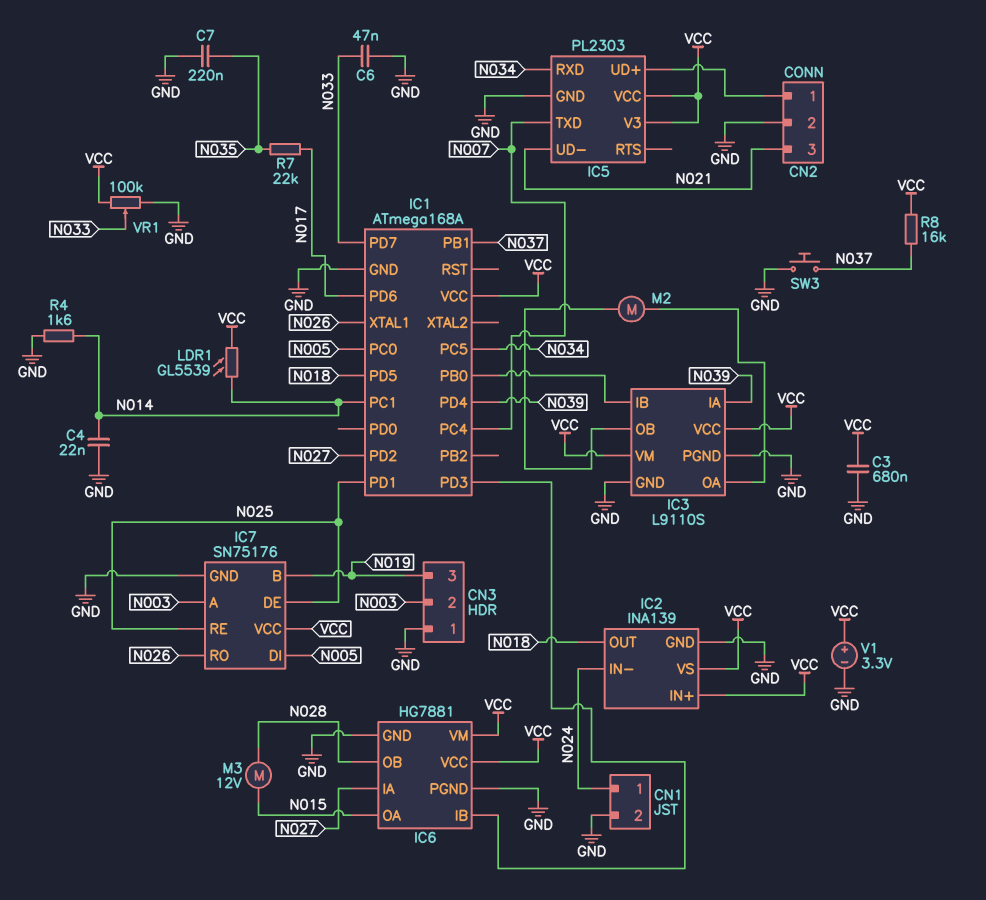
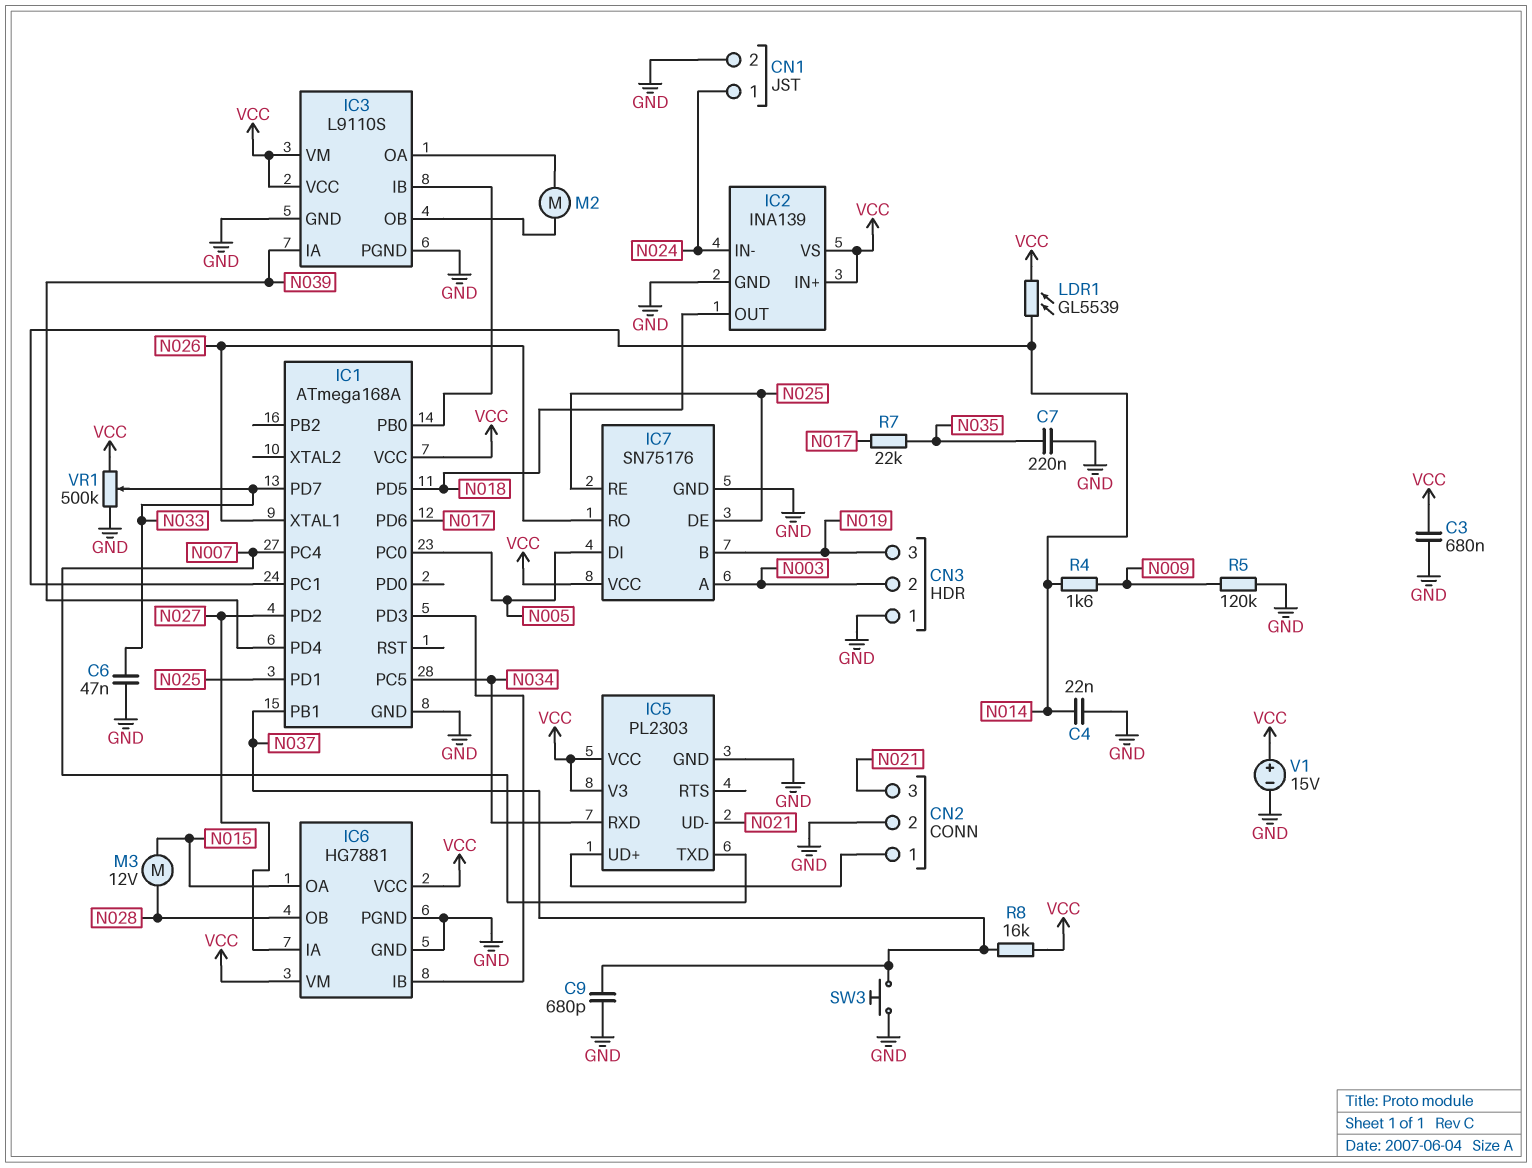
C9: none -> 680pF (GND, N037)
R4: 1.6k (GND, N014) -> 1.6k (N009, N014)
R5: none -> 120k (GND, N009)
V1: 3.3V (plus VCC, minus GND) -> 15V (plus VCC, minus GND)
VR1: 100k (GND, VCC, wiper N033) -> 500k (GND, VCC, wiper N033)

